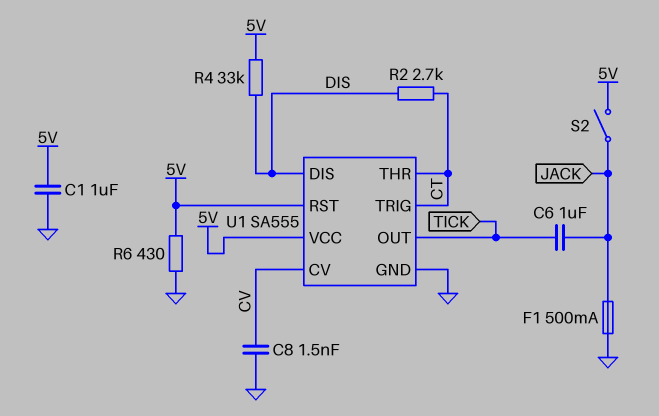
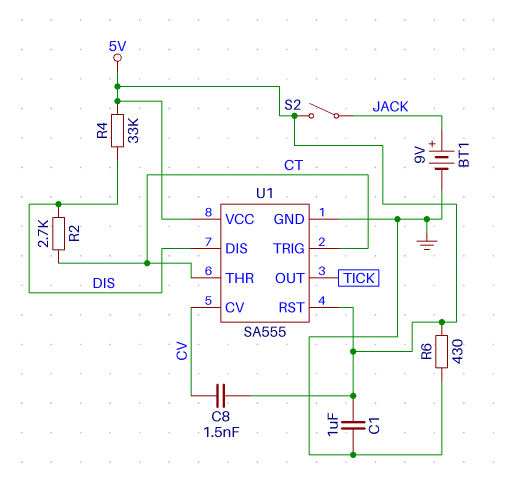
BT1: none -> 9V (plus JACK, minus GND)
C6: 1uF (JACK, TICK) -> none
C8: 1.5nF (CV, GND) -> 1.5nF (5V, CV)
F1: 500mA (GND, JACK) -> none

